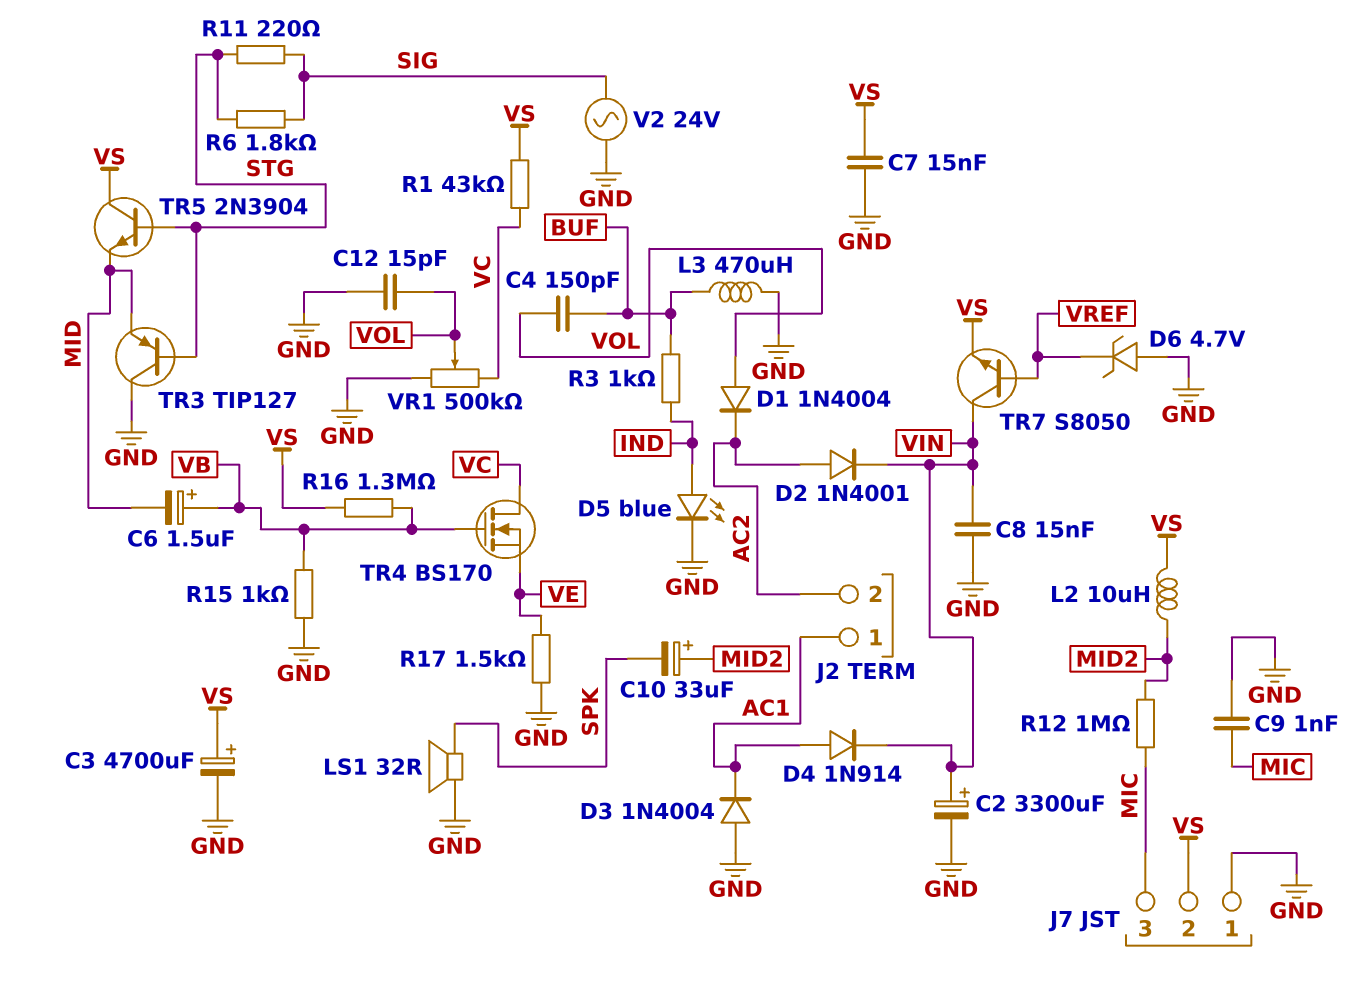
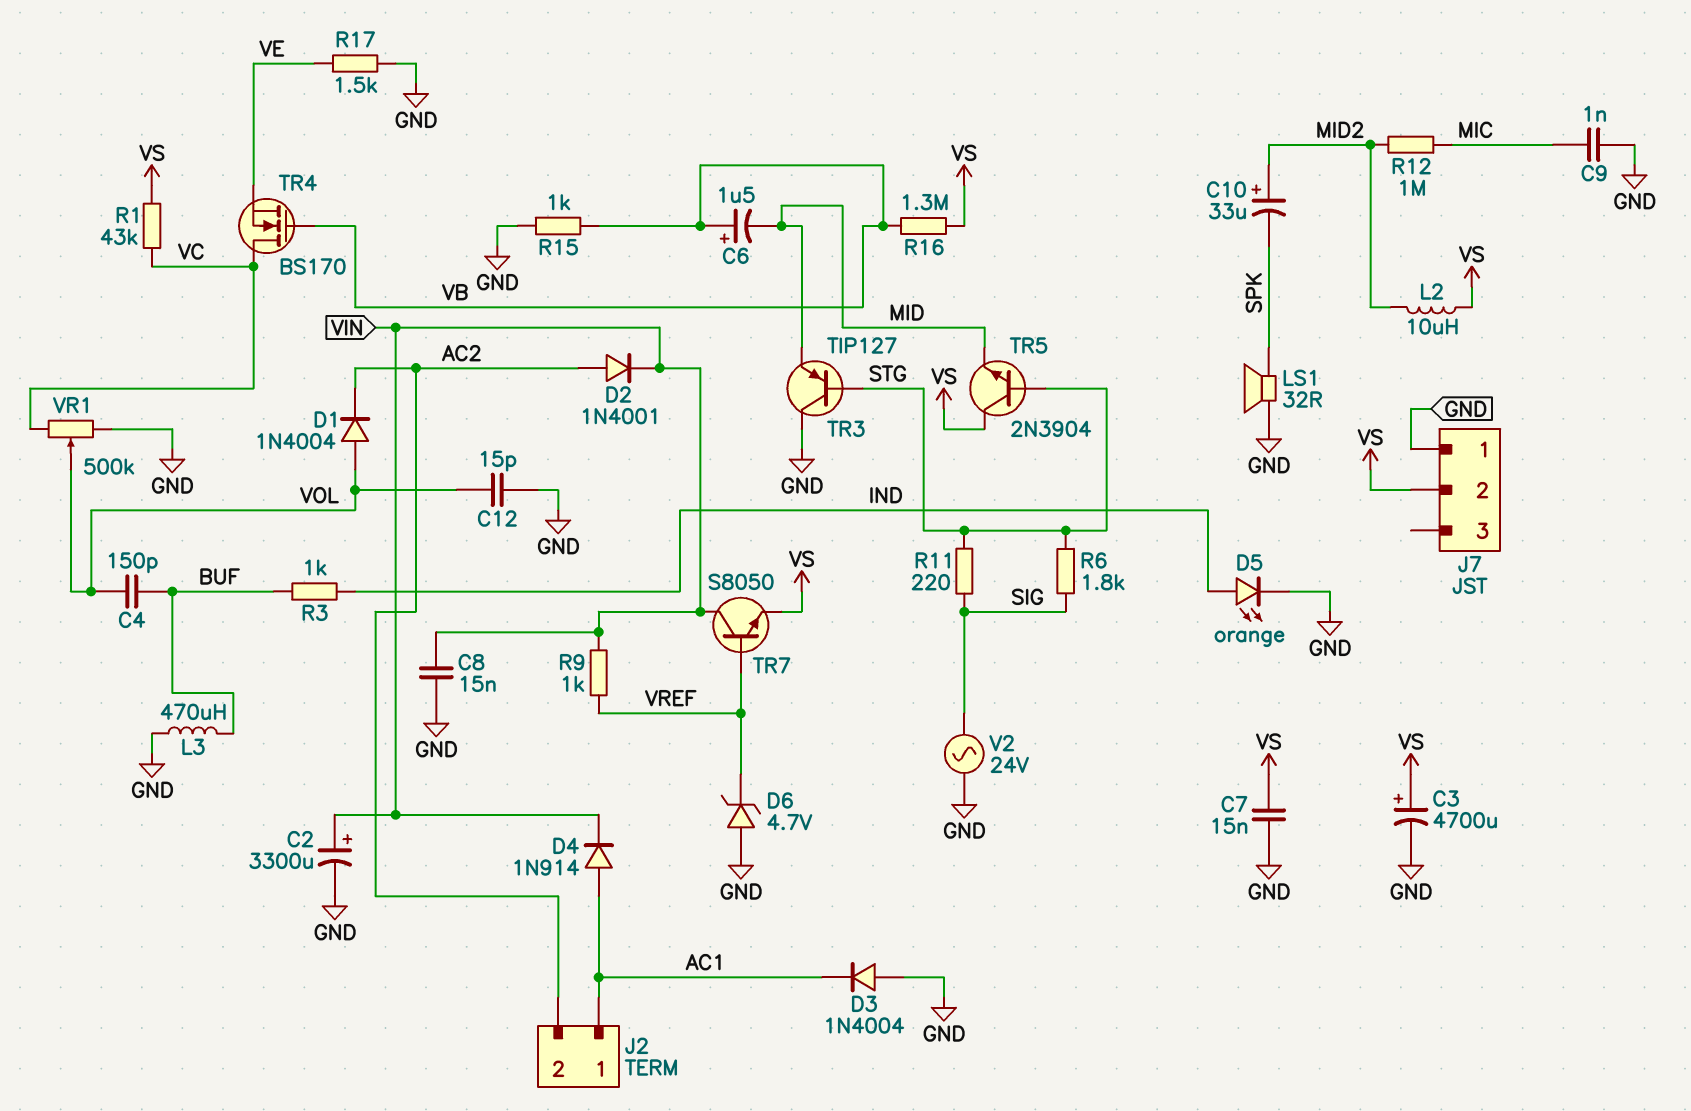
D5: LED blue (A IND, K GND) -> LED orange (A IND, K GND)
J7 pin 3: MIC -> none
R9: none -> 1k (VIN, VREF)

